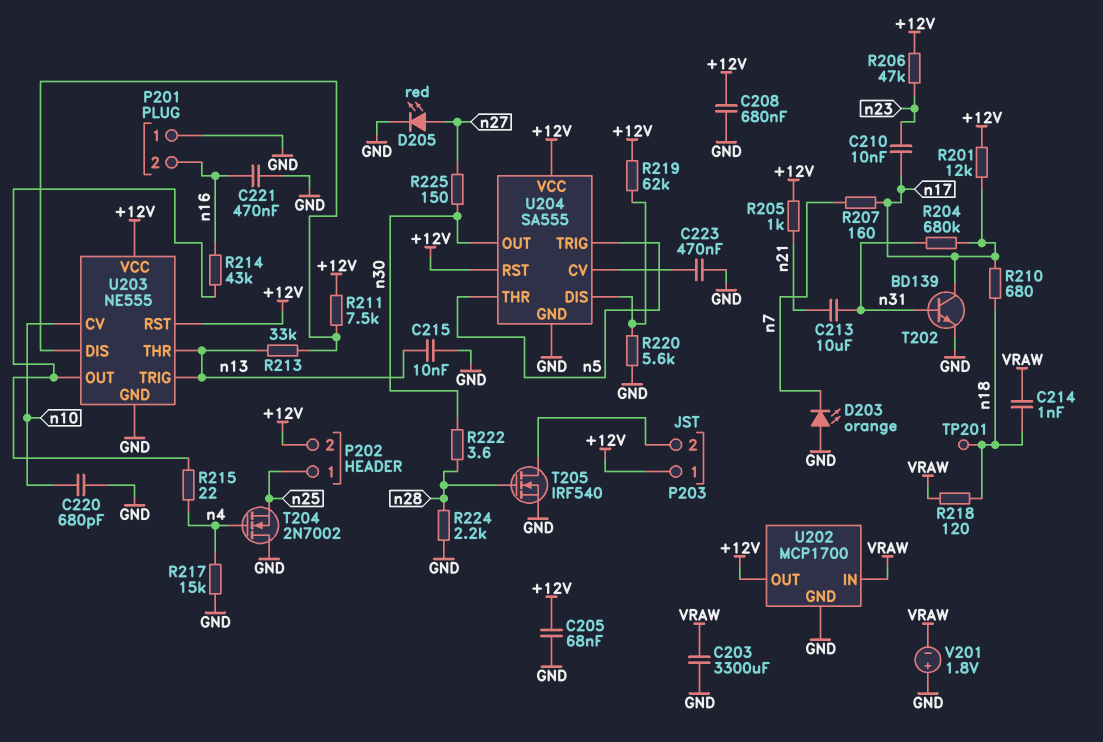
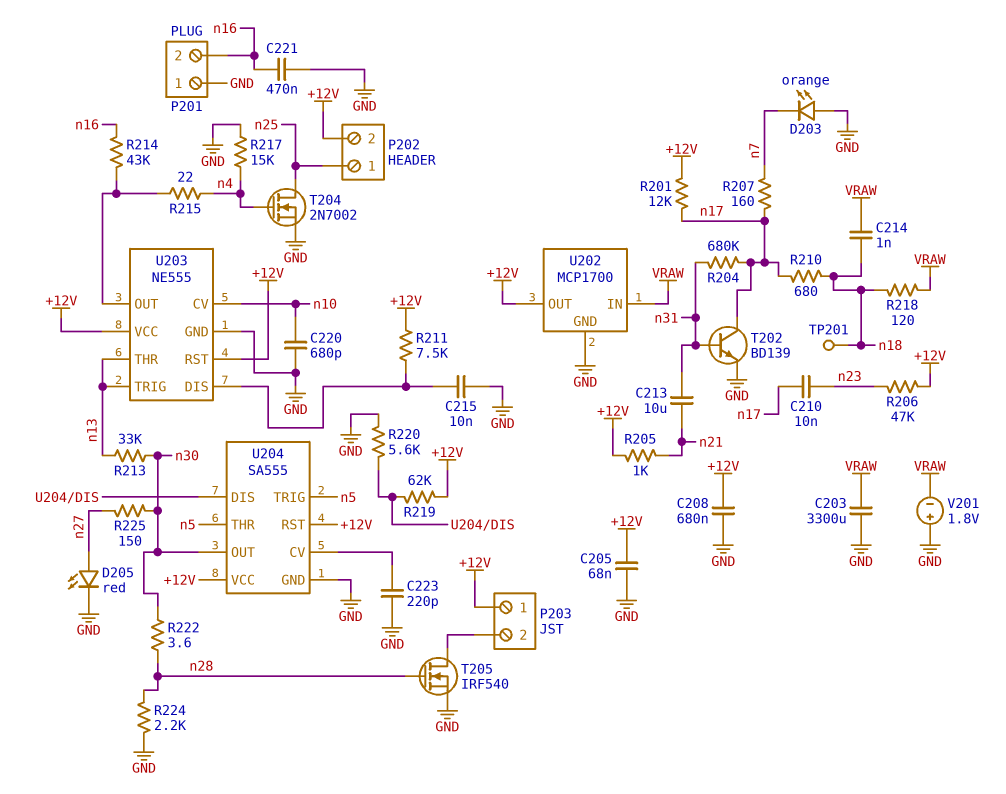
C215: 10nF (GND, n13) -> 10nF (GND, U203/DIS)
C223: 470nF (GND, U204/CV) -> 220pF (GND, U204/CV)
R213: 33k (U203/DIS, n13) -> 33k (n13, n30)
T204: NMOS 2N7002 (G n4, D GND, S n25) -> NMOS 2N7002 (G n4, D n25, S GND)

